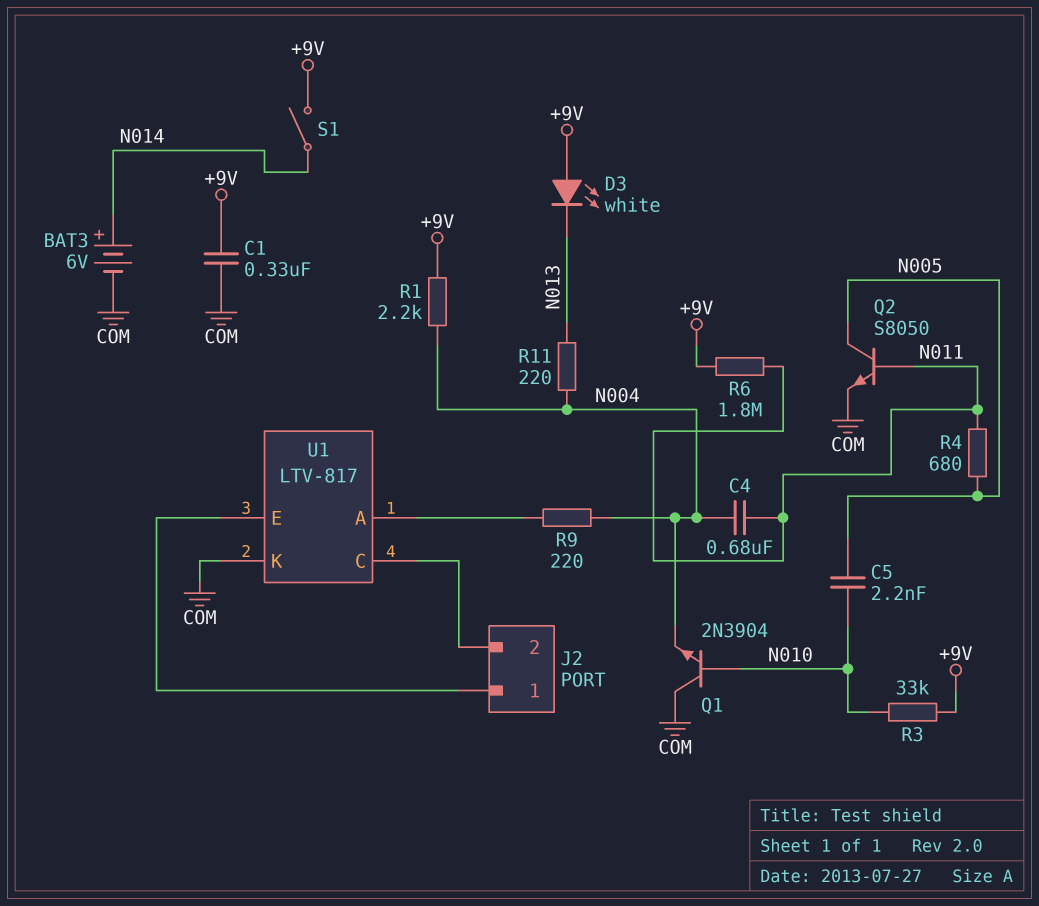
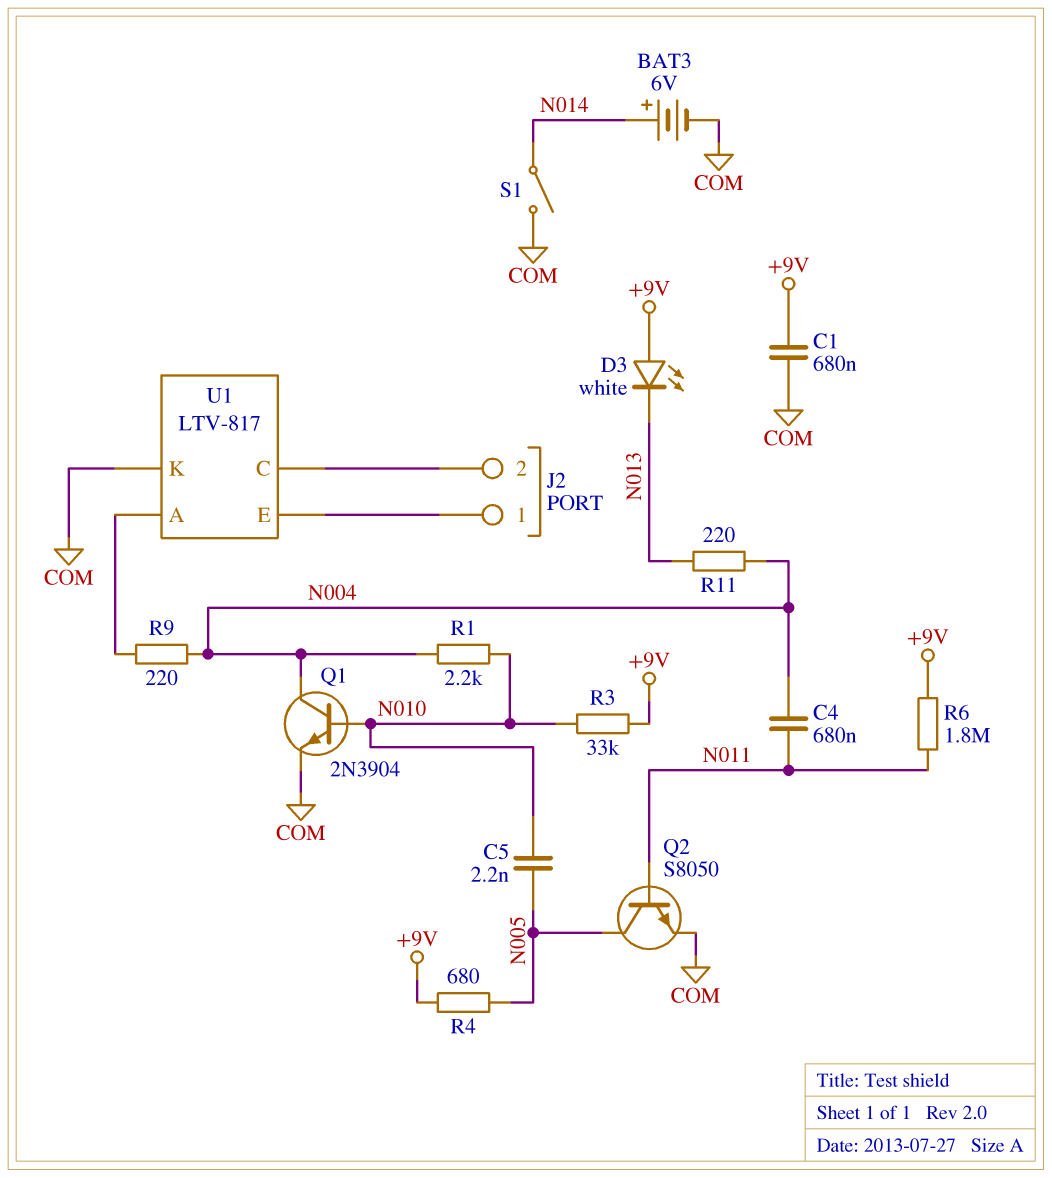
C1: 330nF (+9V, COM) -> 680nF (+9V, COM)
Q1: NPN 2N3904 (B N010, C COM, E N004) -> NPN 2N3904 (B N010, C N004, E COM)
R1: 2.2k (+9V, N004) -> 2.2k (N004, N010)
R4: 680 (N005, N011) -> 680 (+9V, N005)
S1: switch (+9V, N014) -> switch (COM, N014)

